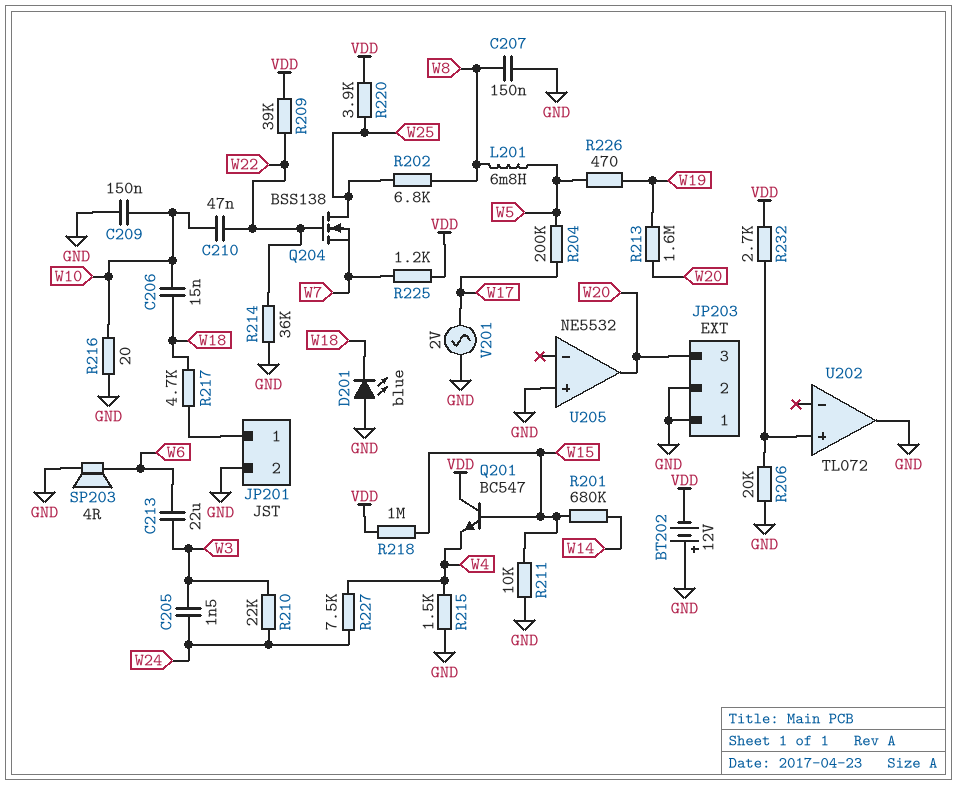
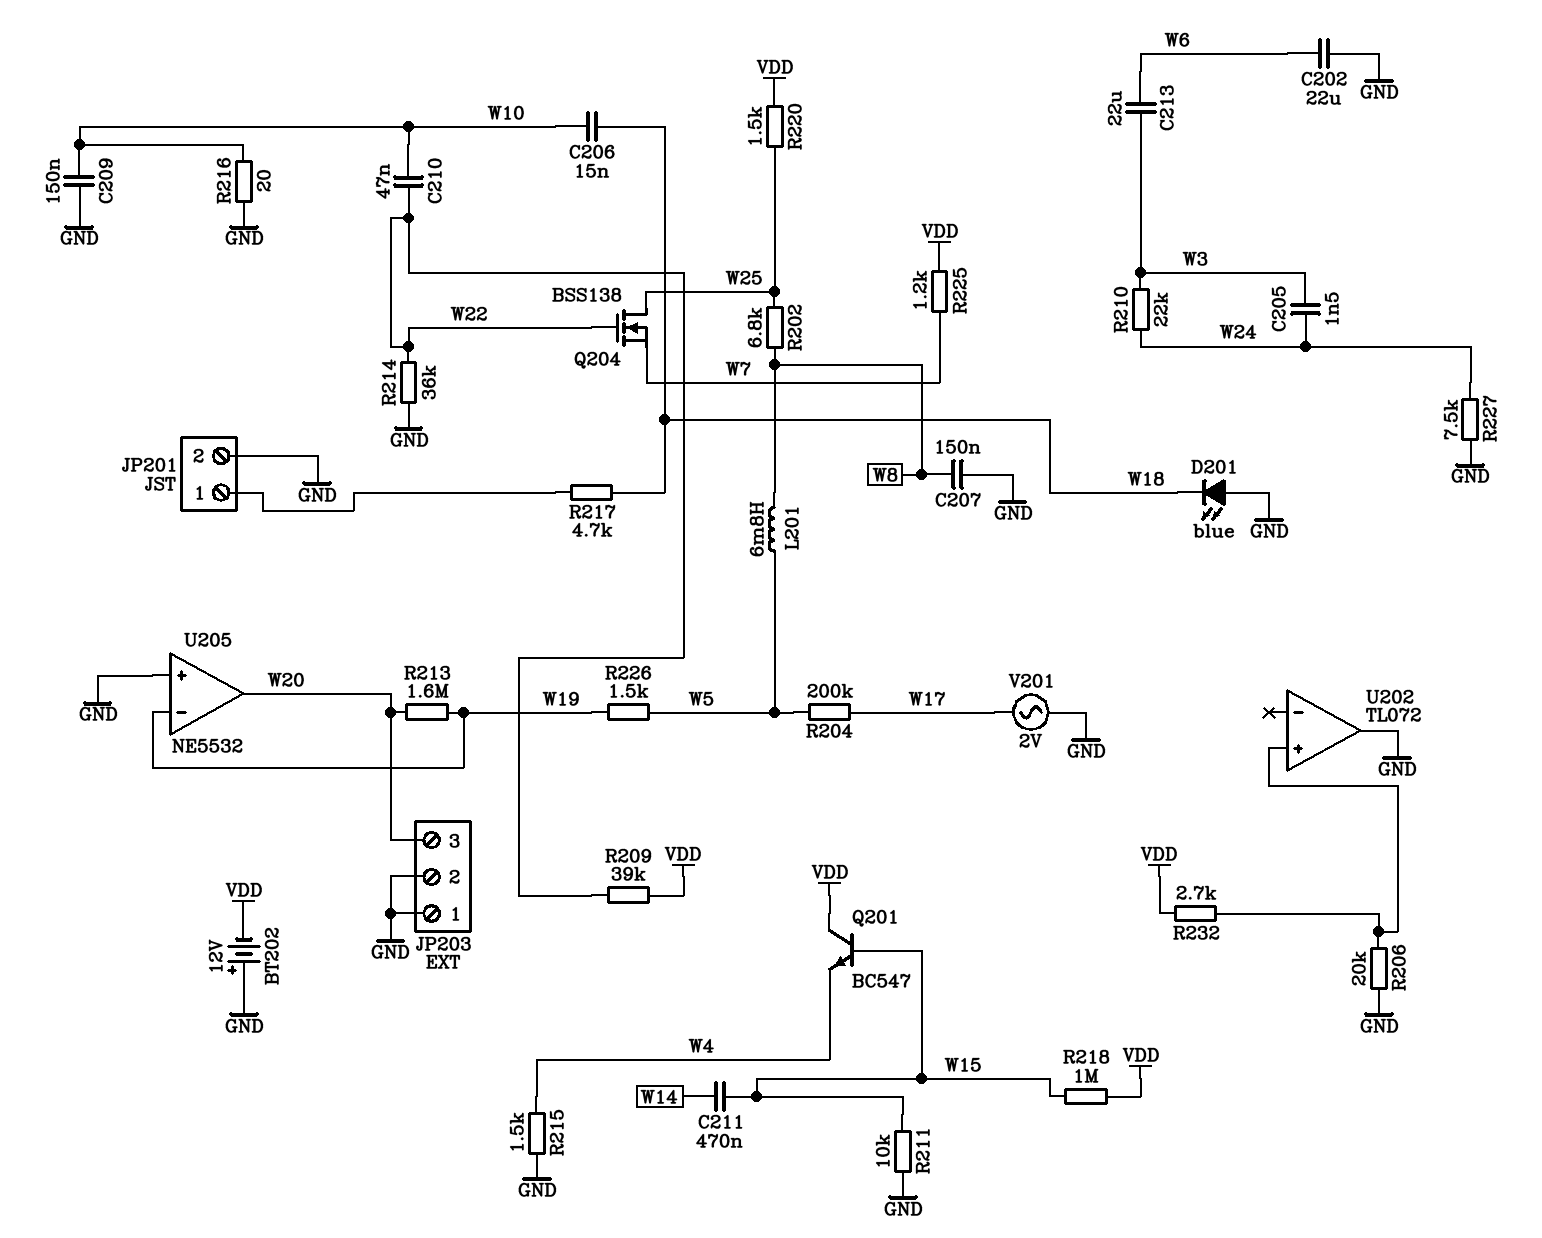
C202: none -> 22uF (GND, W6)
C211: none -> 470nF (W14, W15)
R201: 680k (W14, W15) -> none
R220: 3.9k (VDD, W25) -> 1.5k (VDD, W25)
R226: 470 (W5, W19) -> 1.5k (W5, W19)
R227: 7.5k (W4, W24) -> 7.5k (GND, W24)
SP203: speaker 4R (GND, W6) -> none
U205 pin in-: none -> W19

